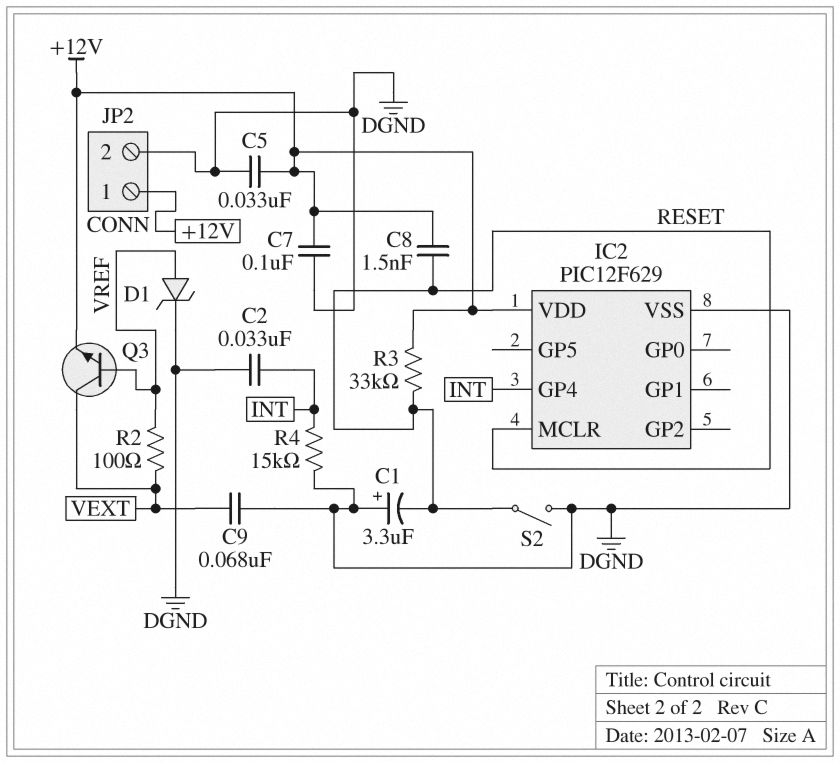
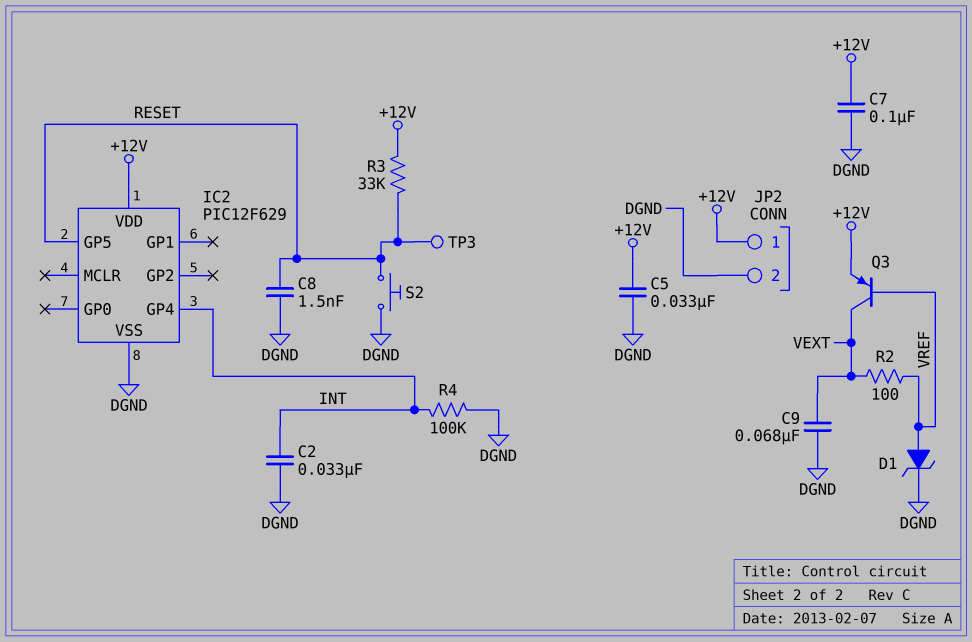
C1: 3.3uF (plus DGND, minus RESET) -> none
C8: 1.5nF (+12V, RESET) -> 1.5nF (DGND, RESET)
IC2 pin GP5: none -> RESET
IC2 pin MCLR: RESET -> none
Q3: NPN (B VREF, C VEXT, E +12V) -> PNP (B VREF, C VEXT, E +12V)
R4: 15k (DGND, INT) -> 100k (DGND, INT)
S2: switch (DGND, RESET) -> button (DGND, RESET)
TP3: none -> test point (RESET)

